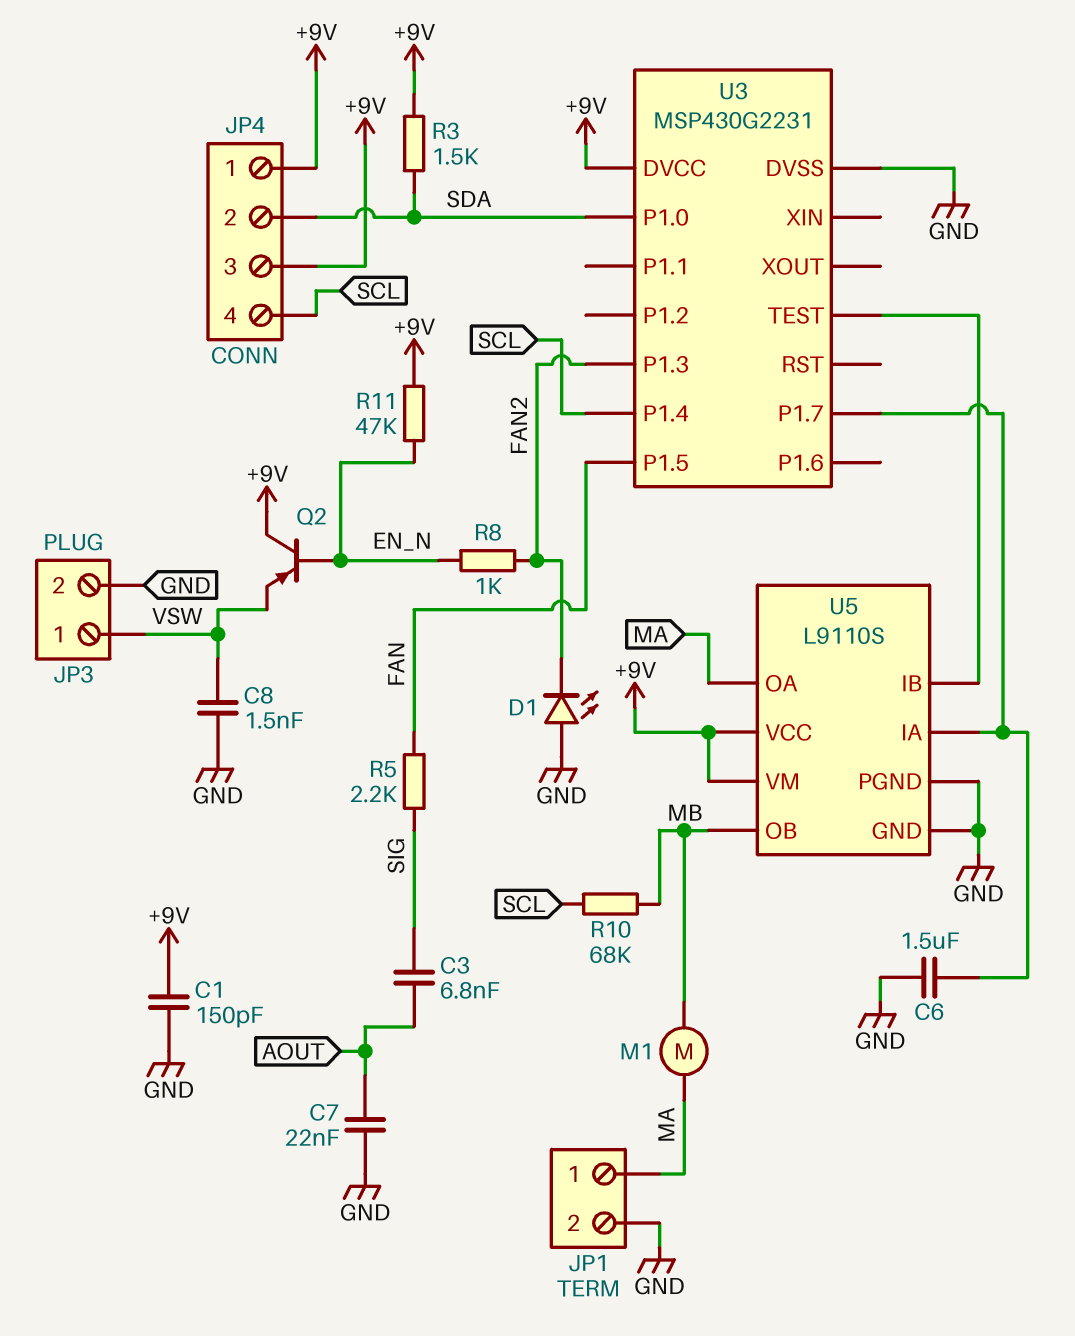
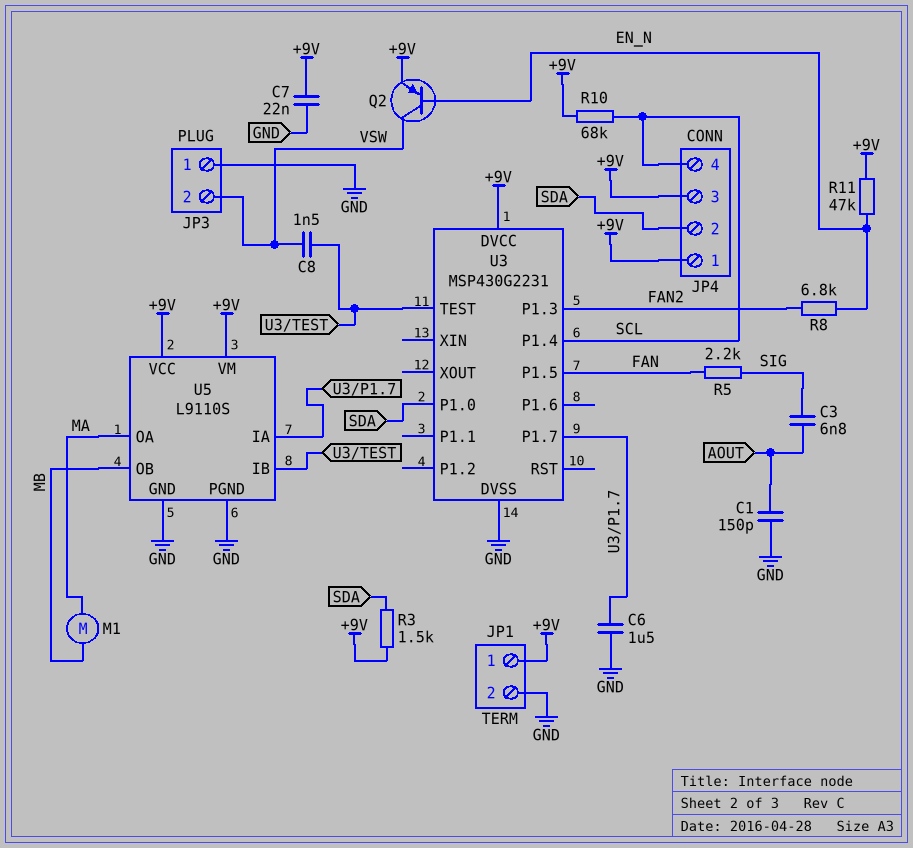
C1: 150pF (+9V, GND) -> 150pF (AOUT, GND)
C7: 22nF (AOUT, GND) -> 22nF (+9V, GND)
C8: 1.5nF (GND, VSW) -> 1.5nF (U3/TEST, VSW)
D1: LED (A GND, K FAN2) -> none
JP1 pin 1: MA -> +9V
JP3 pin 1: VSW -> GND
JP3 pin 2: GND -> VSW
Q2: PNP (B EN_N, C +9V, E VSW) -> PNP (B EN_N, C VSW, E +9V)
R8: 1k (EN_N, FAN2) -> 6.8k (EN_N, FAN2)
R10: 68k (MB, SCL) -> 68k (+9V, SCL)

